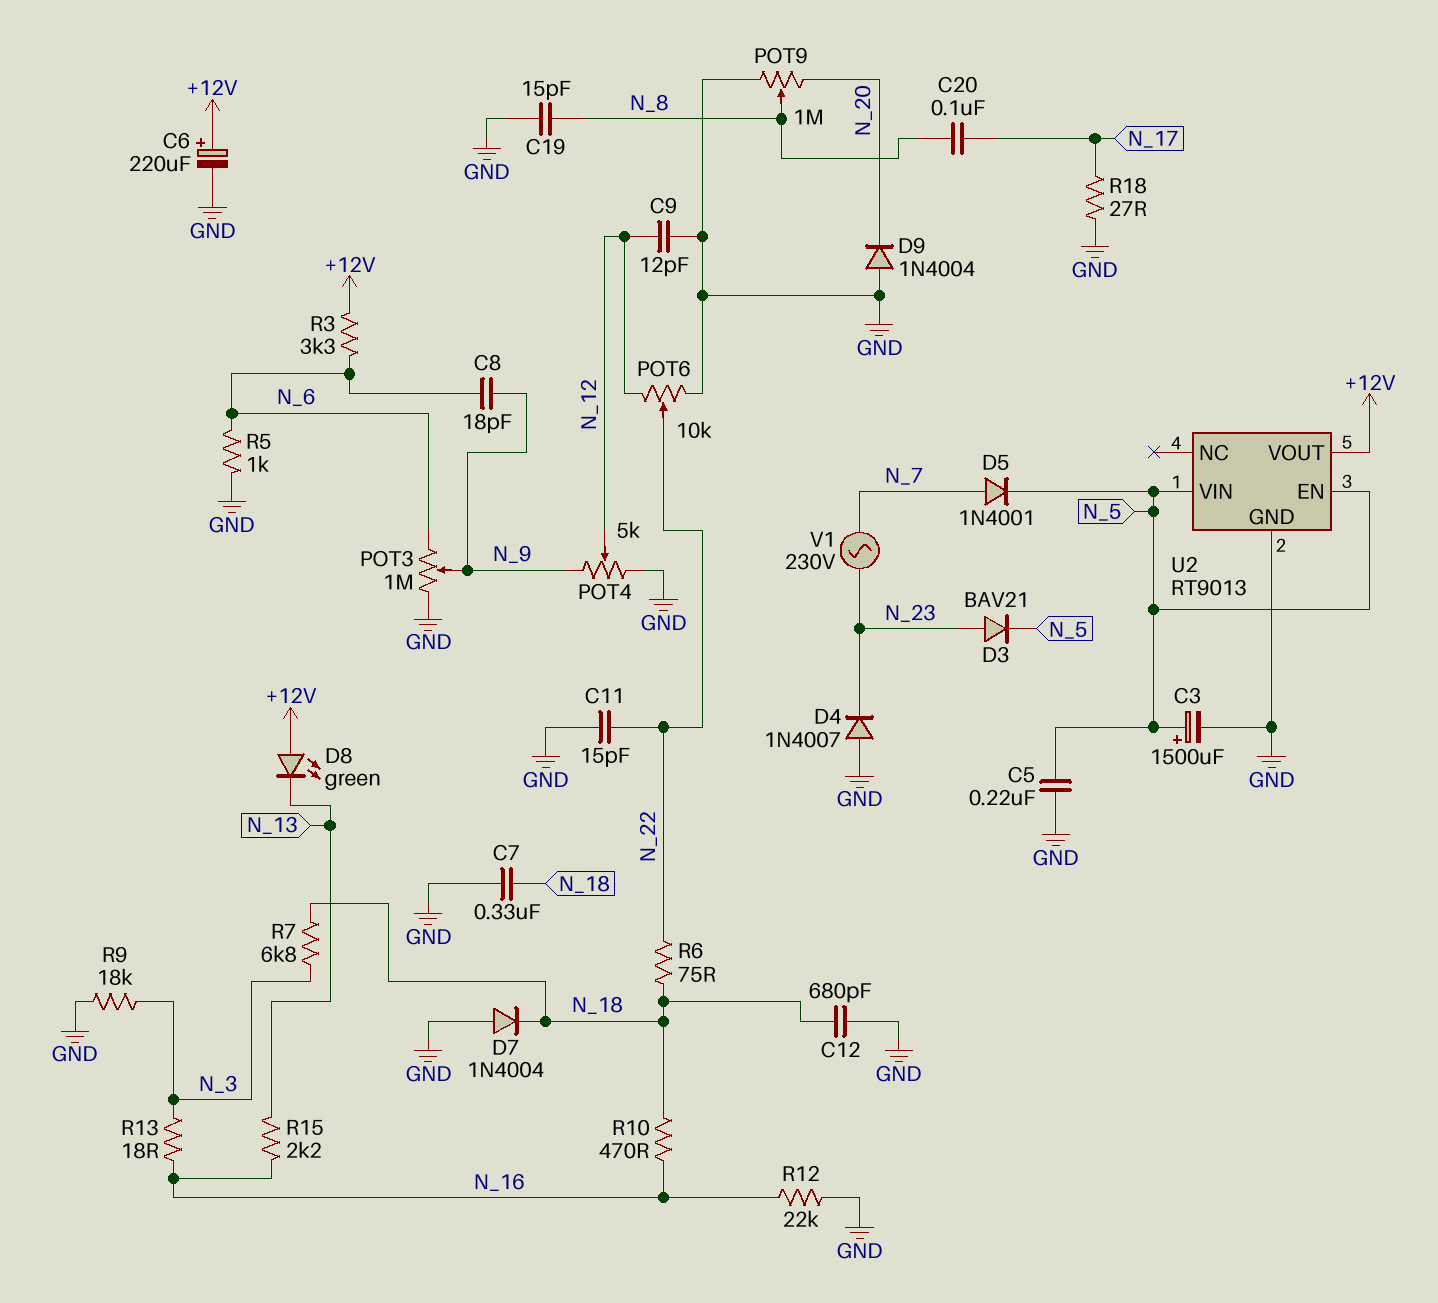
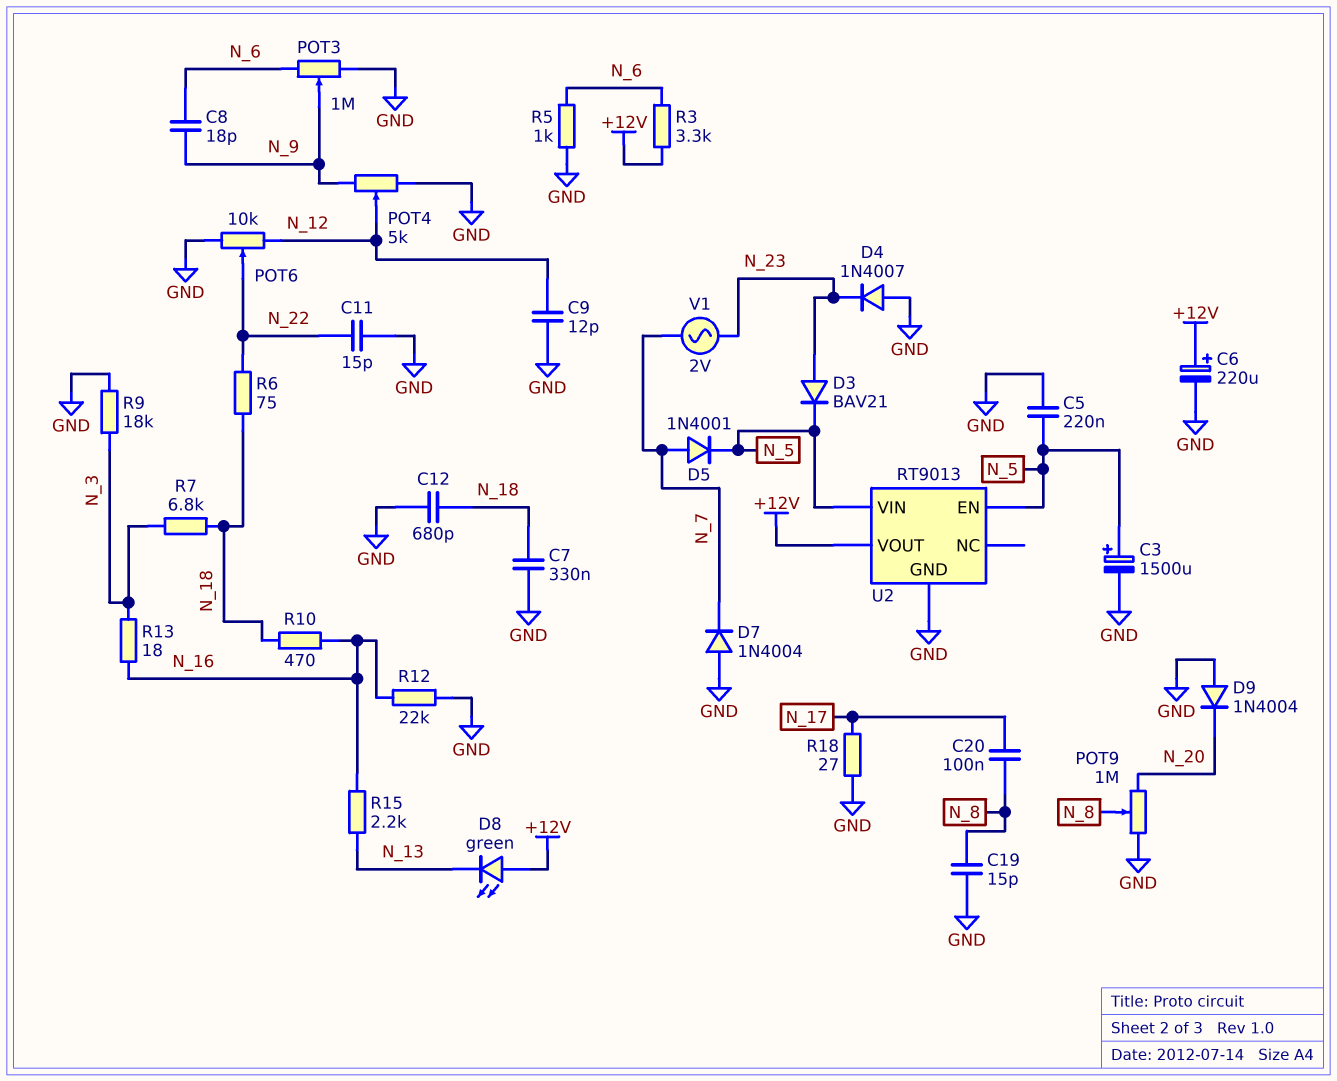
D7: diode 1N4004 (A GND, K N_18) -> diode 1N4004 (A GND, K N_7)
V1: AC 230V (N_7, N_23) -> AC 2V (N_7, N_23)

